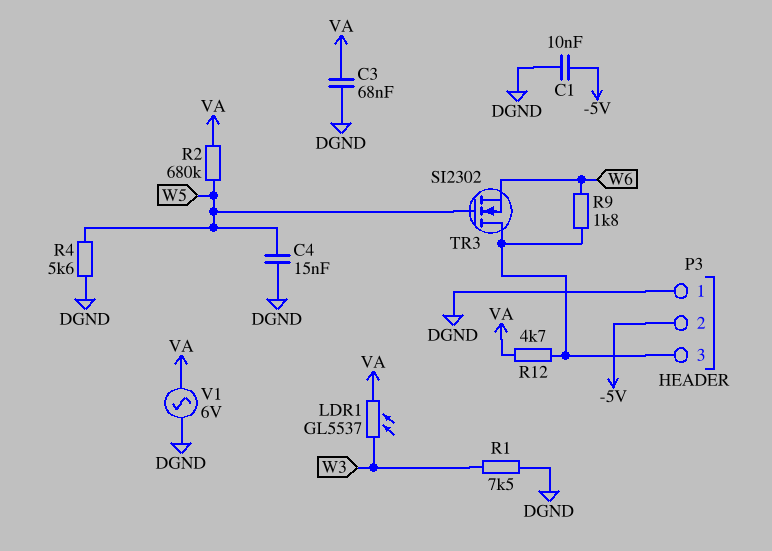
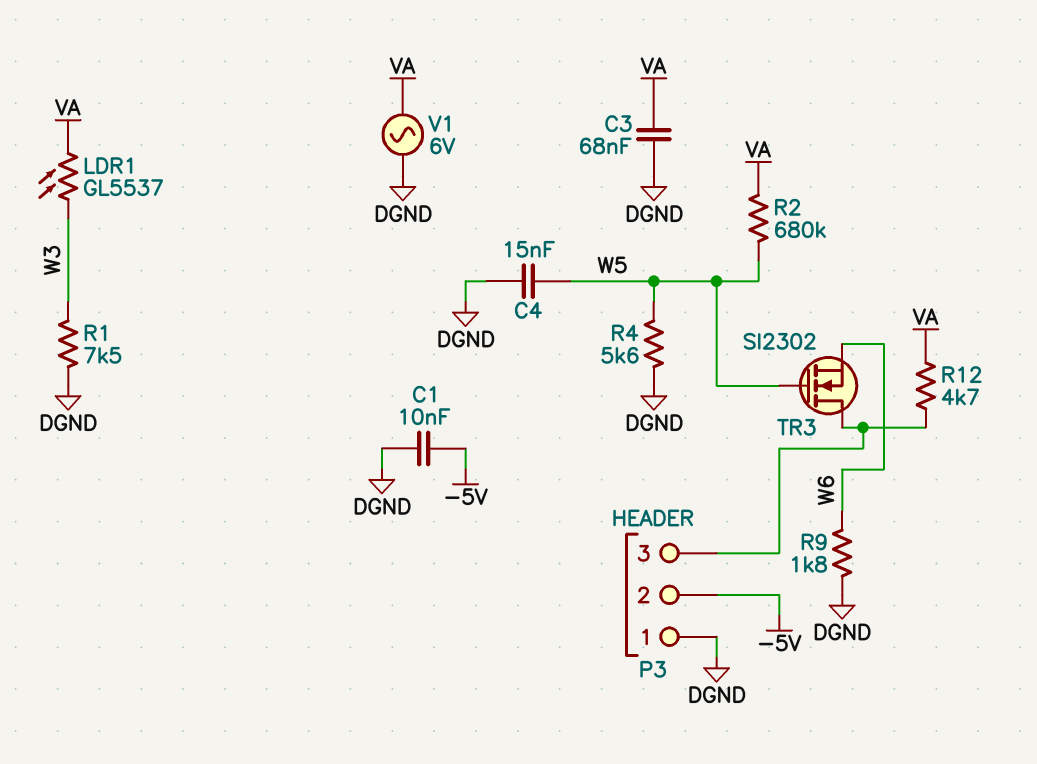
R9: 1.8k (P3/3, W6) -> 1.8k (DGND, W6)

